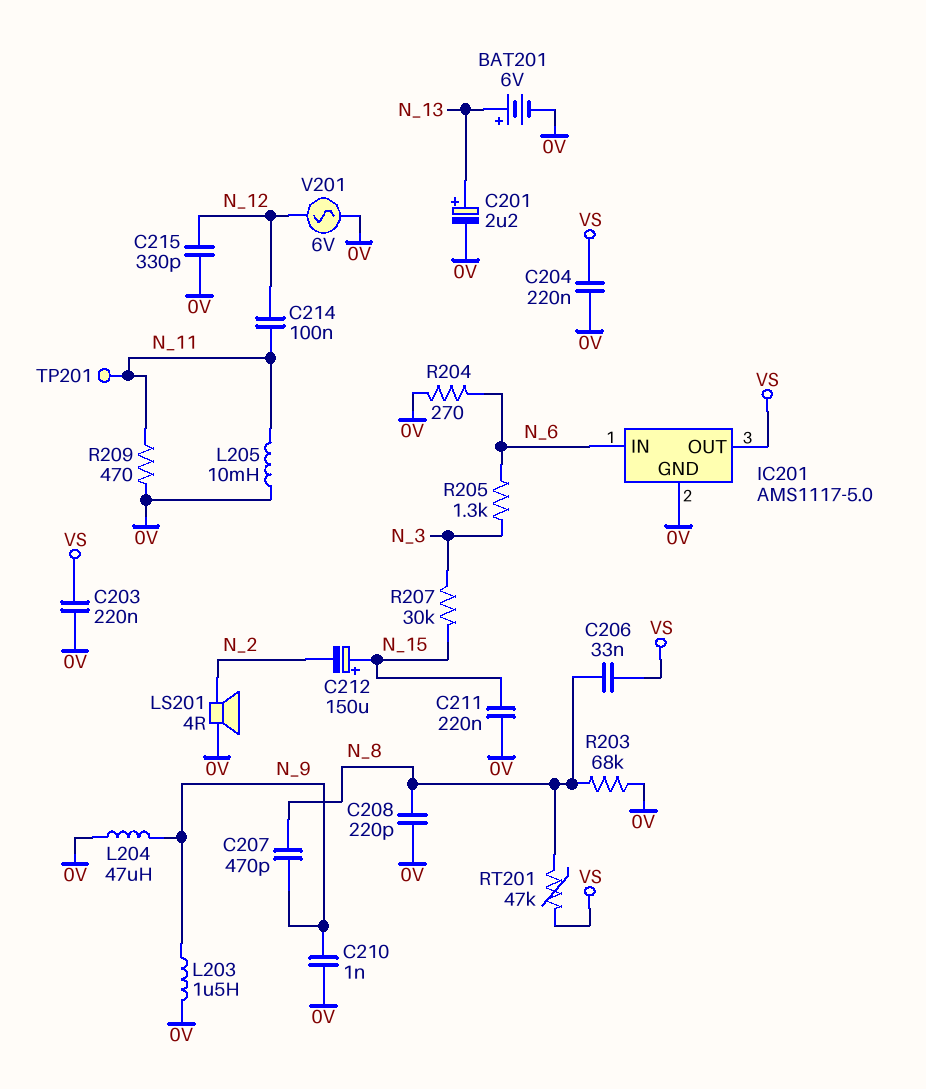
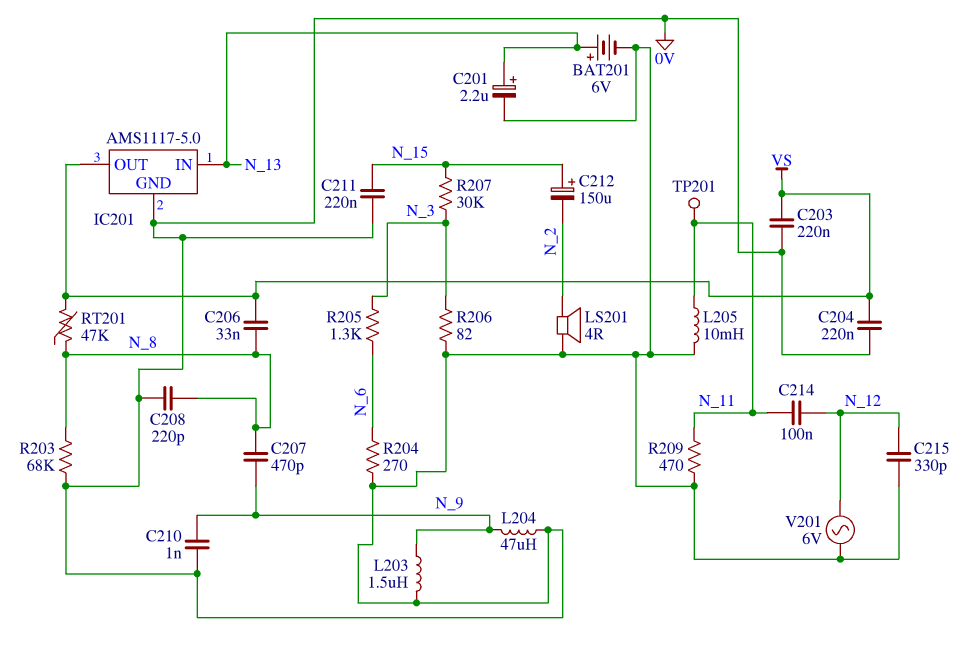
IC201 pin IN: N_6 -> N_13
R206: none -> 82 (0V, N_3)

